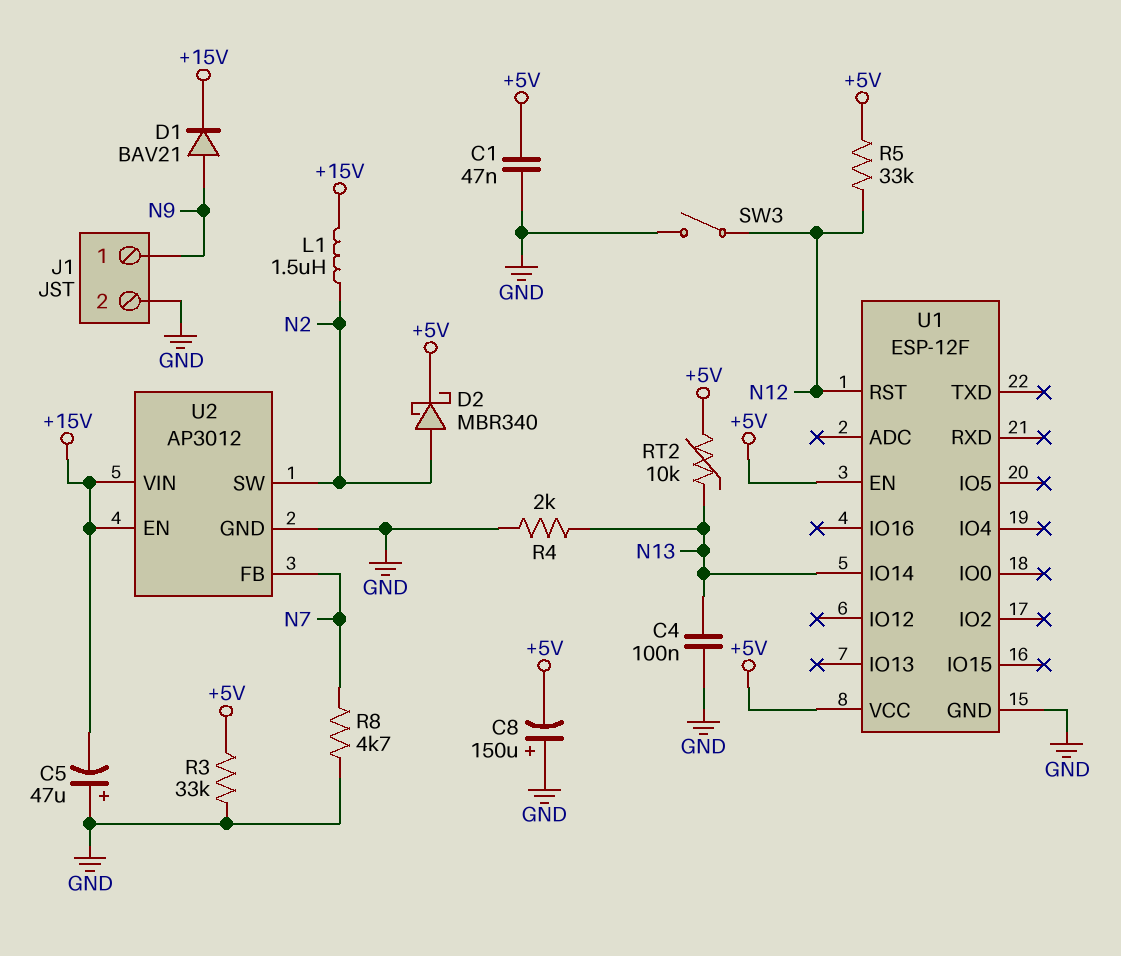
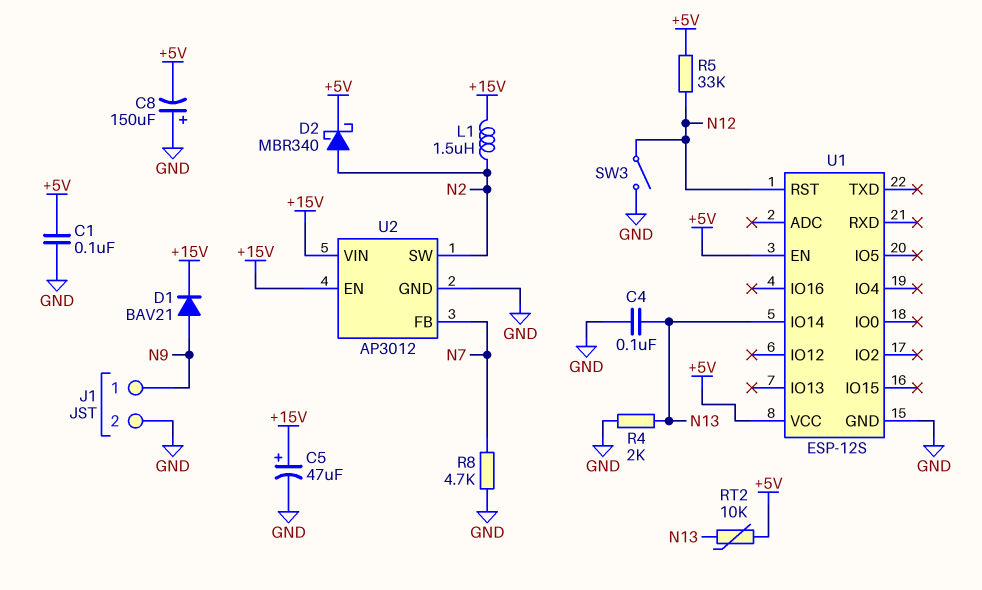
C1: 47nF (+5V, GND) -> 100nF (+5V, GND)
C5: 47uF (plus GND, minus +15V) -> 47uF (plus +15V, minus GND)
R3: 33k (+5V, GND) -> none
U1: ESP-12F -> ESP-12S

